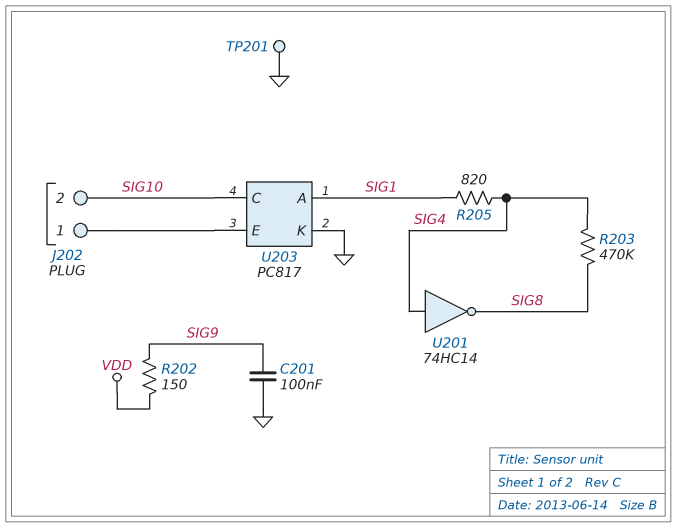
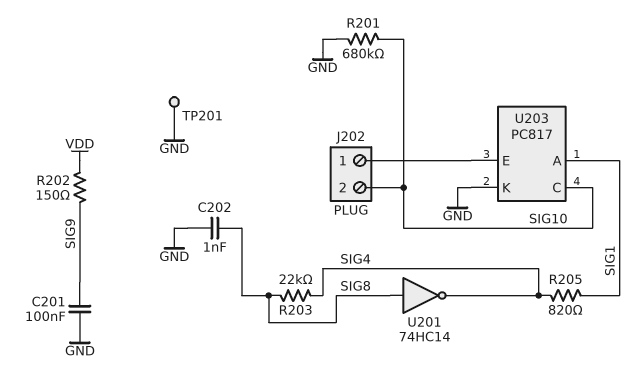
C202: none -> 1nF (GND, SIG8)
R201: none -> 680k (GND, SIG10)
R203: 470k (SIG4, SIG8) -> 22k (SIG4, SIG8)
U201: NOT 74HC14 (in SIG4, out SIG8) -> NOT 74HC14 (in SIG8, out SIG4)

